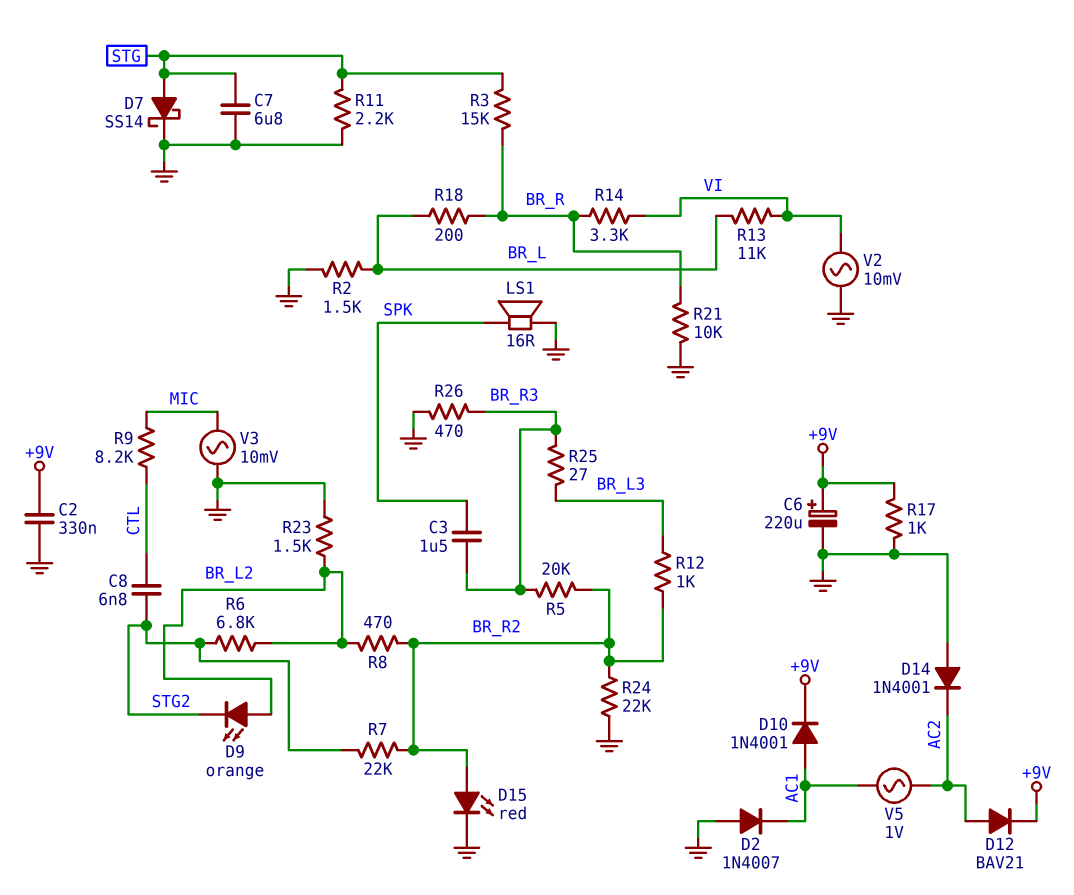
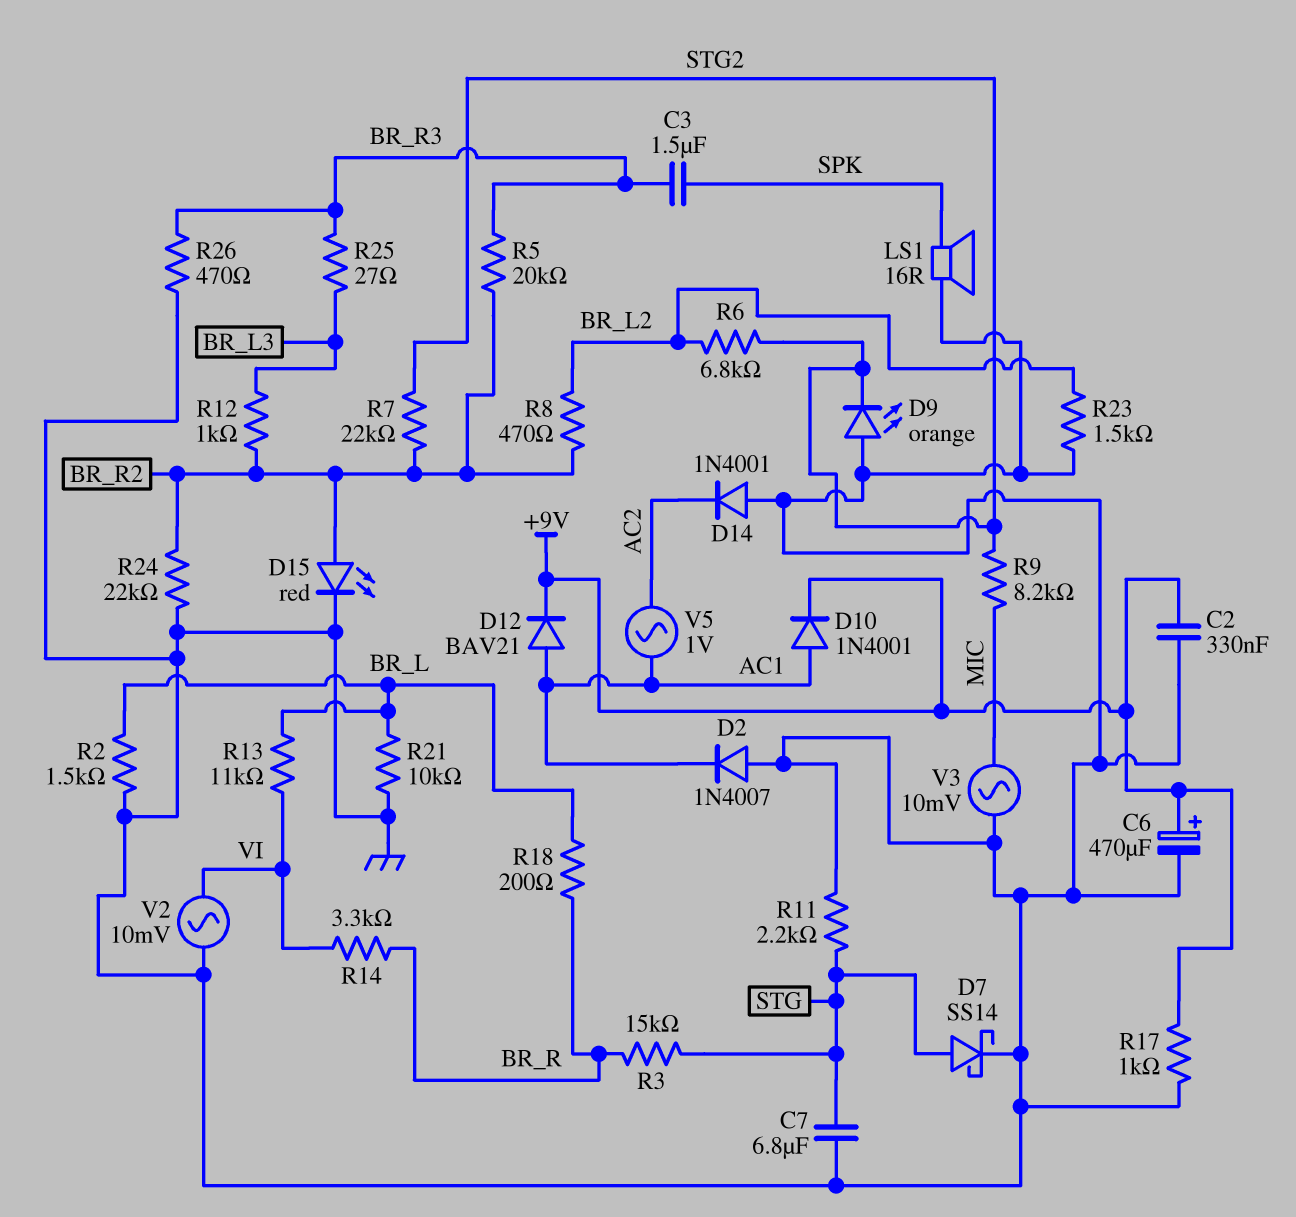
C6: 220uF (plus +9V, minus GND) -> 470uF (plus +9V, minus GND)
C8: 6.8nF (CTL, STG2) -> none
D9: LED orange (A BR_L2, K STG2) -> LED orange (A GND, K STG2)
D12: diode BAV21 (A AC2, K +9V) -> diode BAV21 (A AC1, K +9V)
R9: 8.2k (CTL, MIC) -> 8.2k (MIC, STG2)
R21: 10k (BR_R, GND) -> 10k (BR_L, GND)

